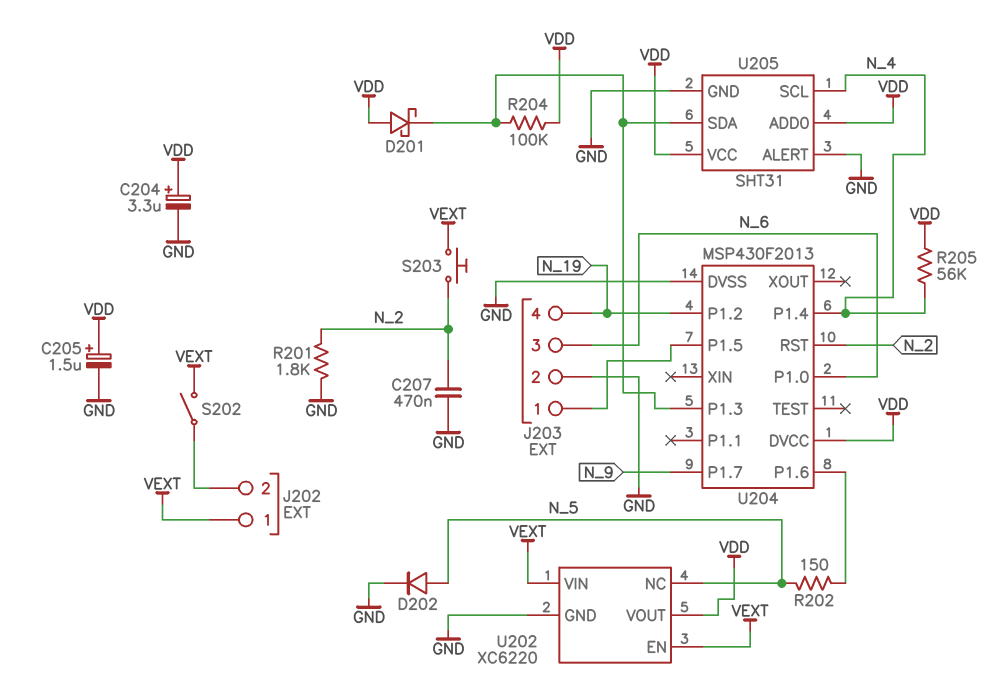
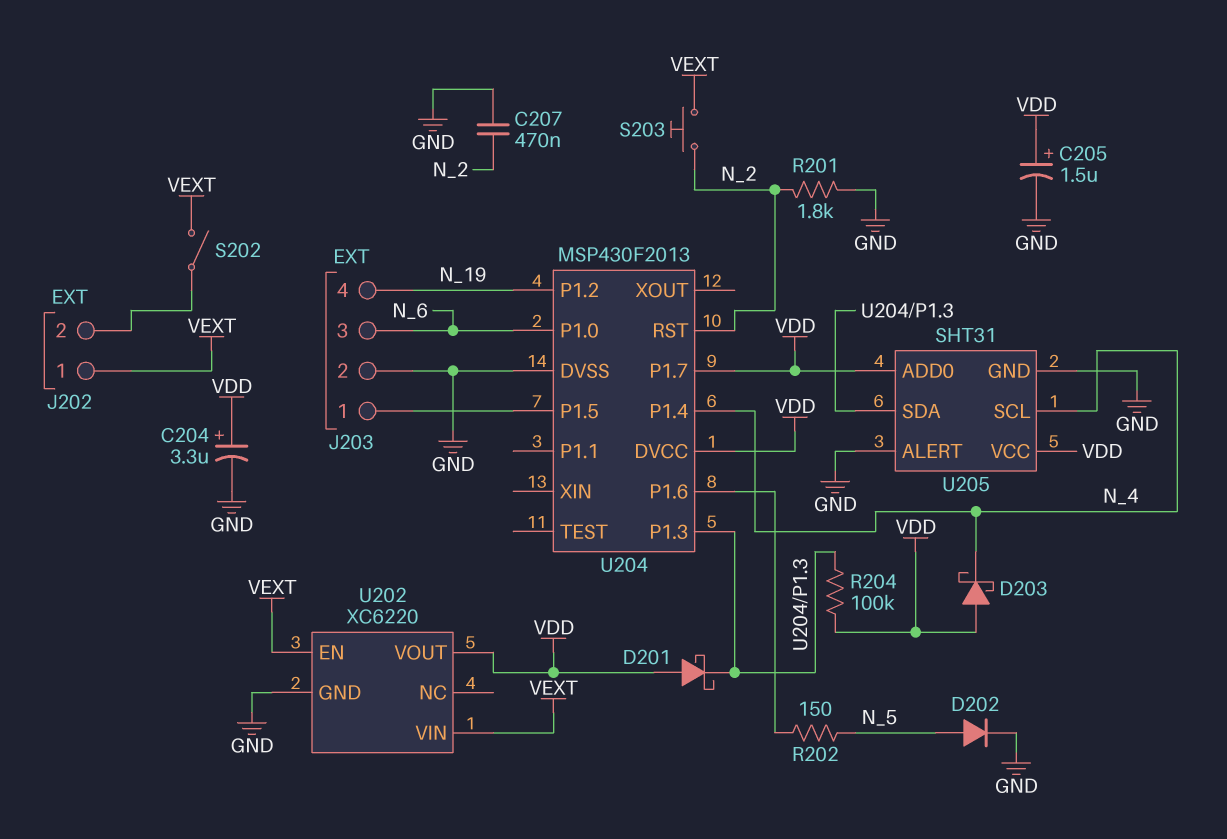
D203: none -> schottky (A VDD, K N_4)
R205: 56k (N_4, VDD) -> none
U202 pin NC: N_5 -> none
U204 pin P1.7: N_9 -> VDD

